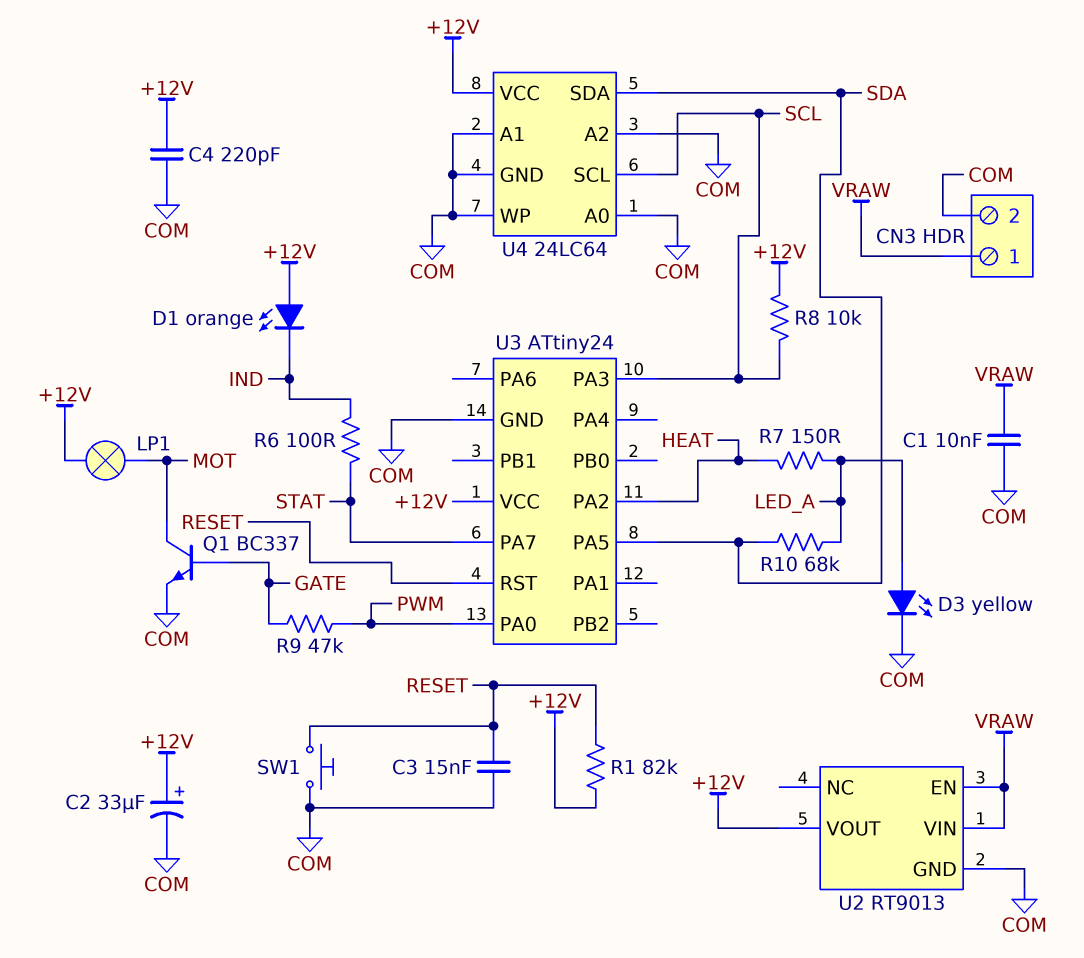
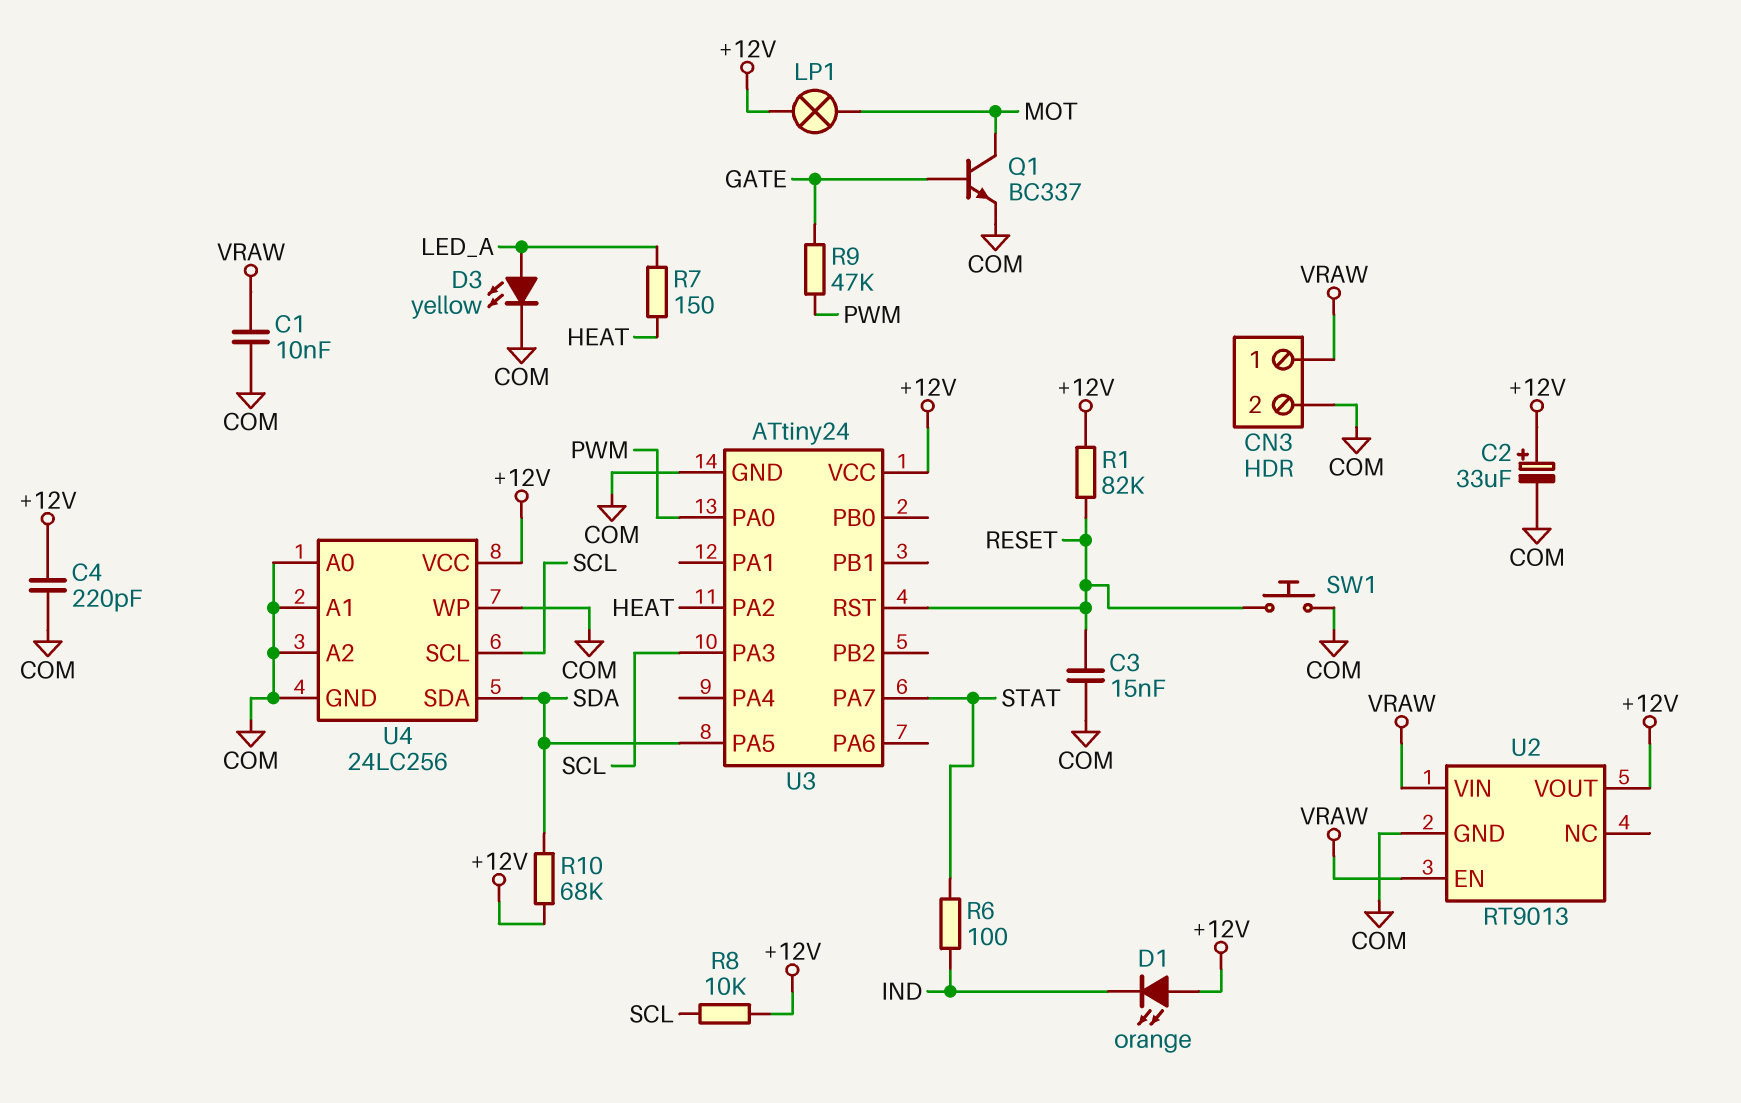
R10: 68k (LED_A, SDA) -> 68k (+12V, SDA)
U4: 24LC64 -> 24LC256

